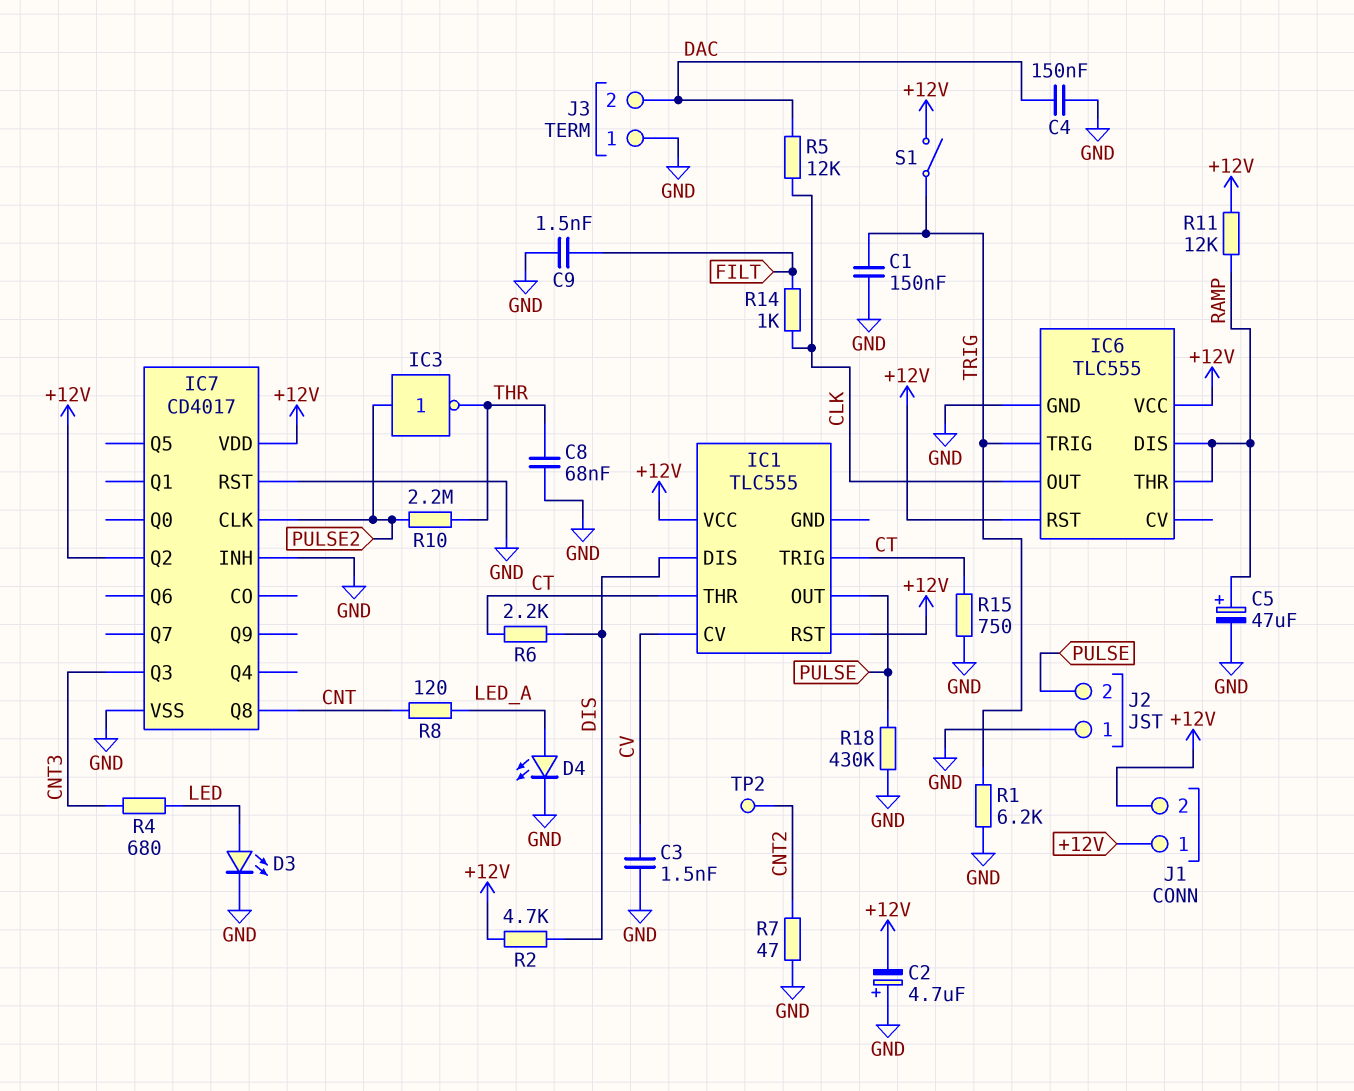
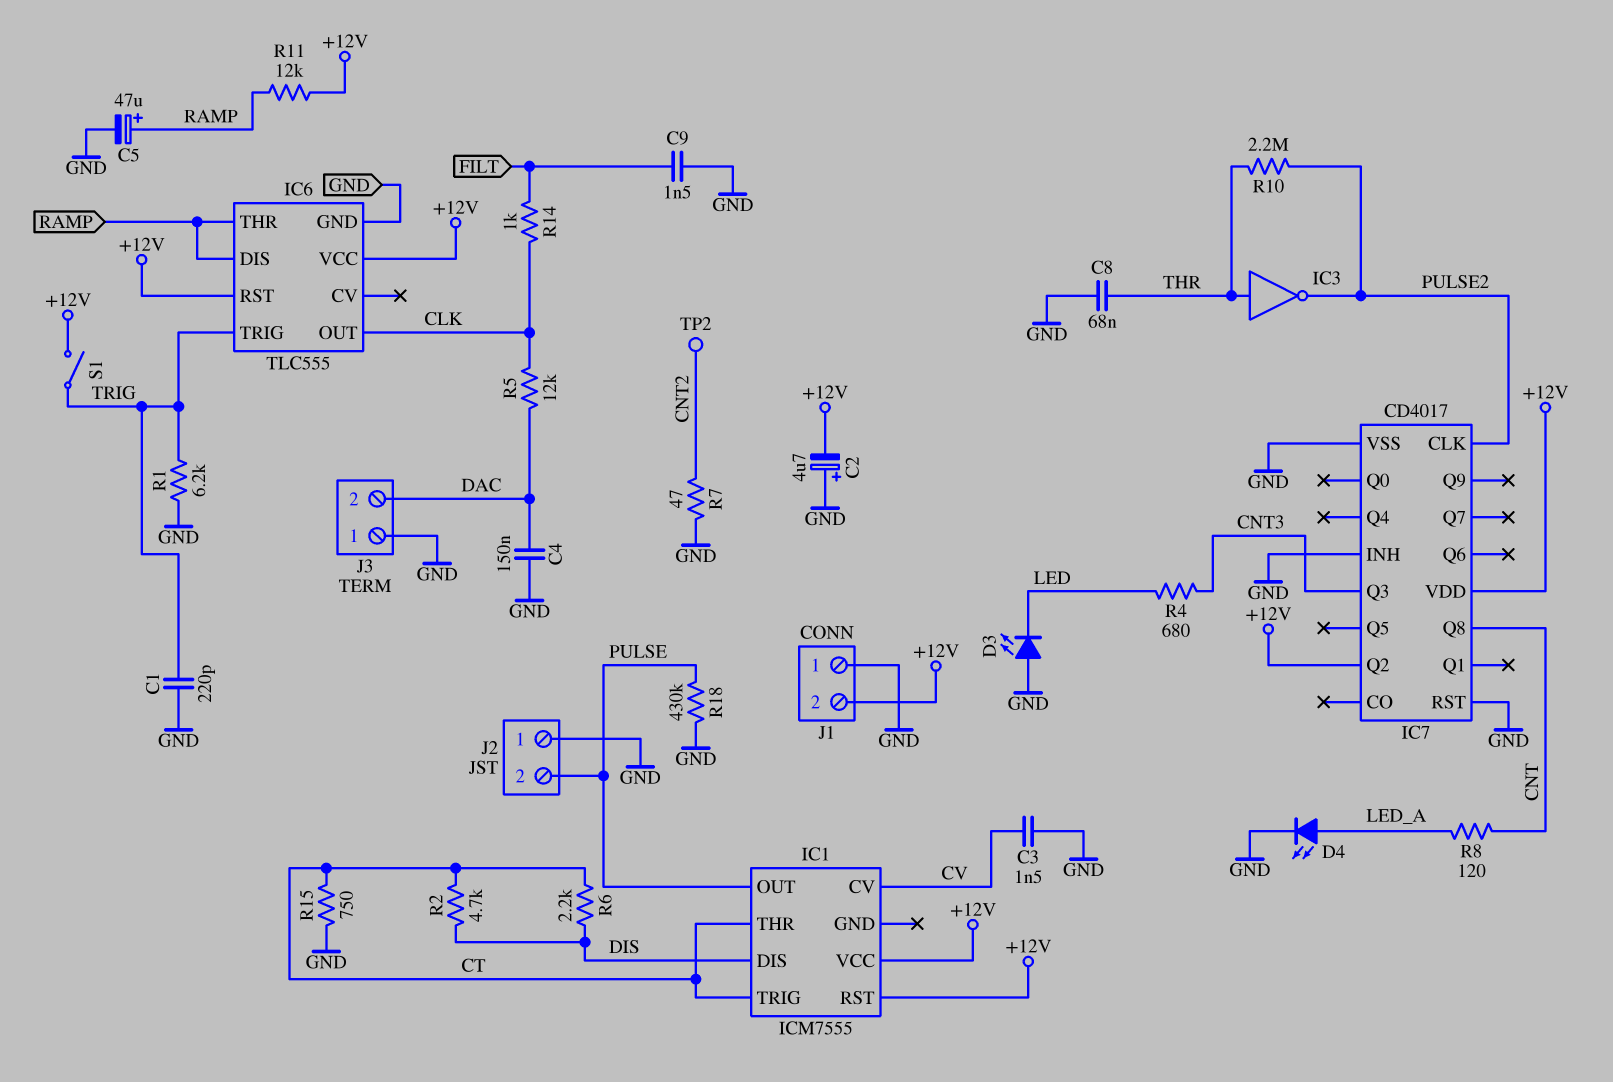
C1: 150nF (GND, TRIG) -> 220pF (GND, TRIG)
D3: LED (A LED, K GND) -> LED (A GND, K LED)
IC1: TLC555 -> ICM7555
IC3: NOT (in PULSE2, out THR) -> NOT (in THR, out PULSE2)
J1 pin 1: +12V -> GND
R2: 4.7k (+12V, DIS) -> 4.7k (CT, DIS)

